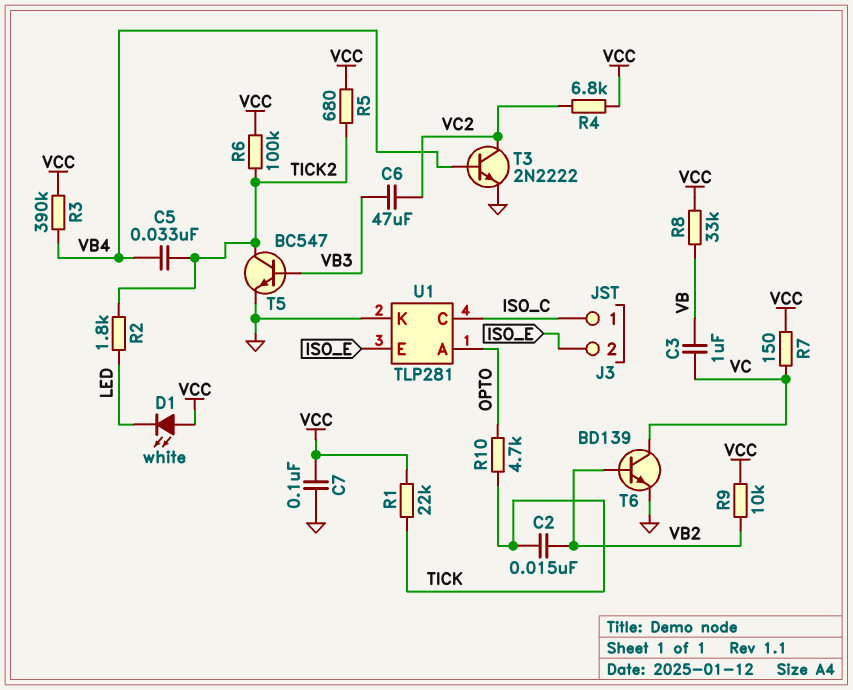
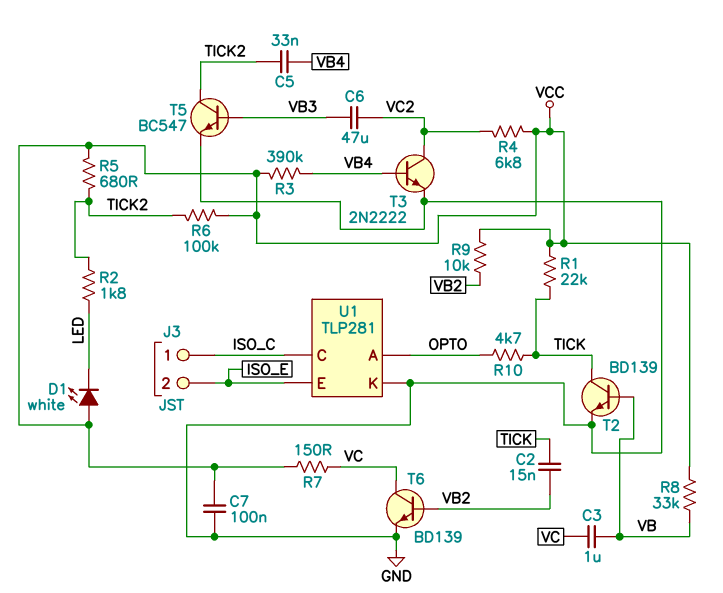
T2: none -> NPN BD139 (B VB, C TICK, E GND)

